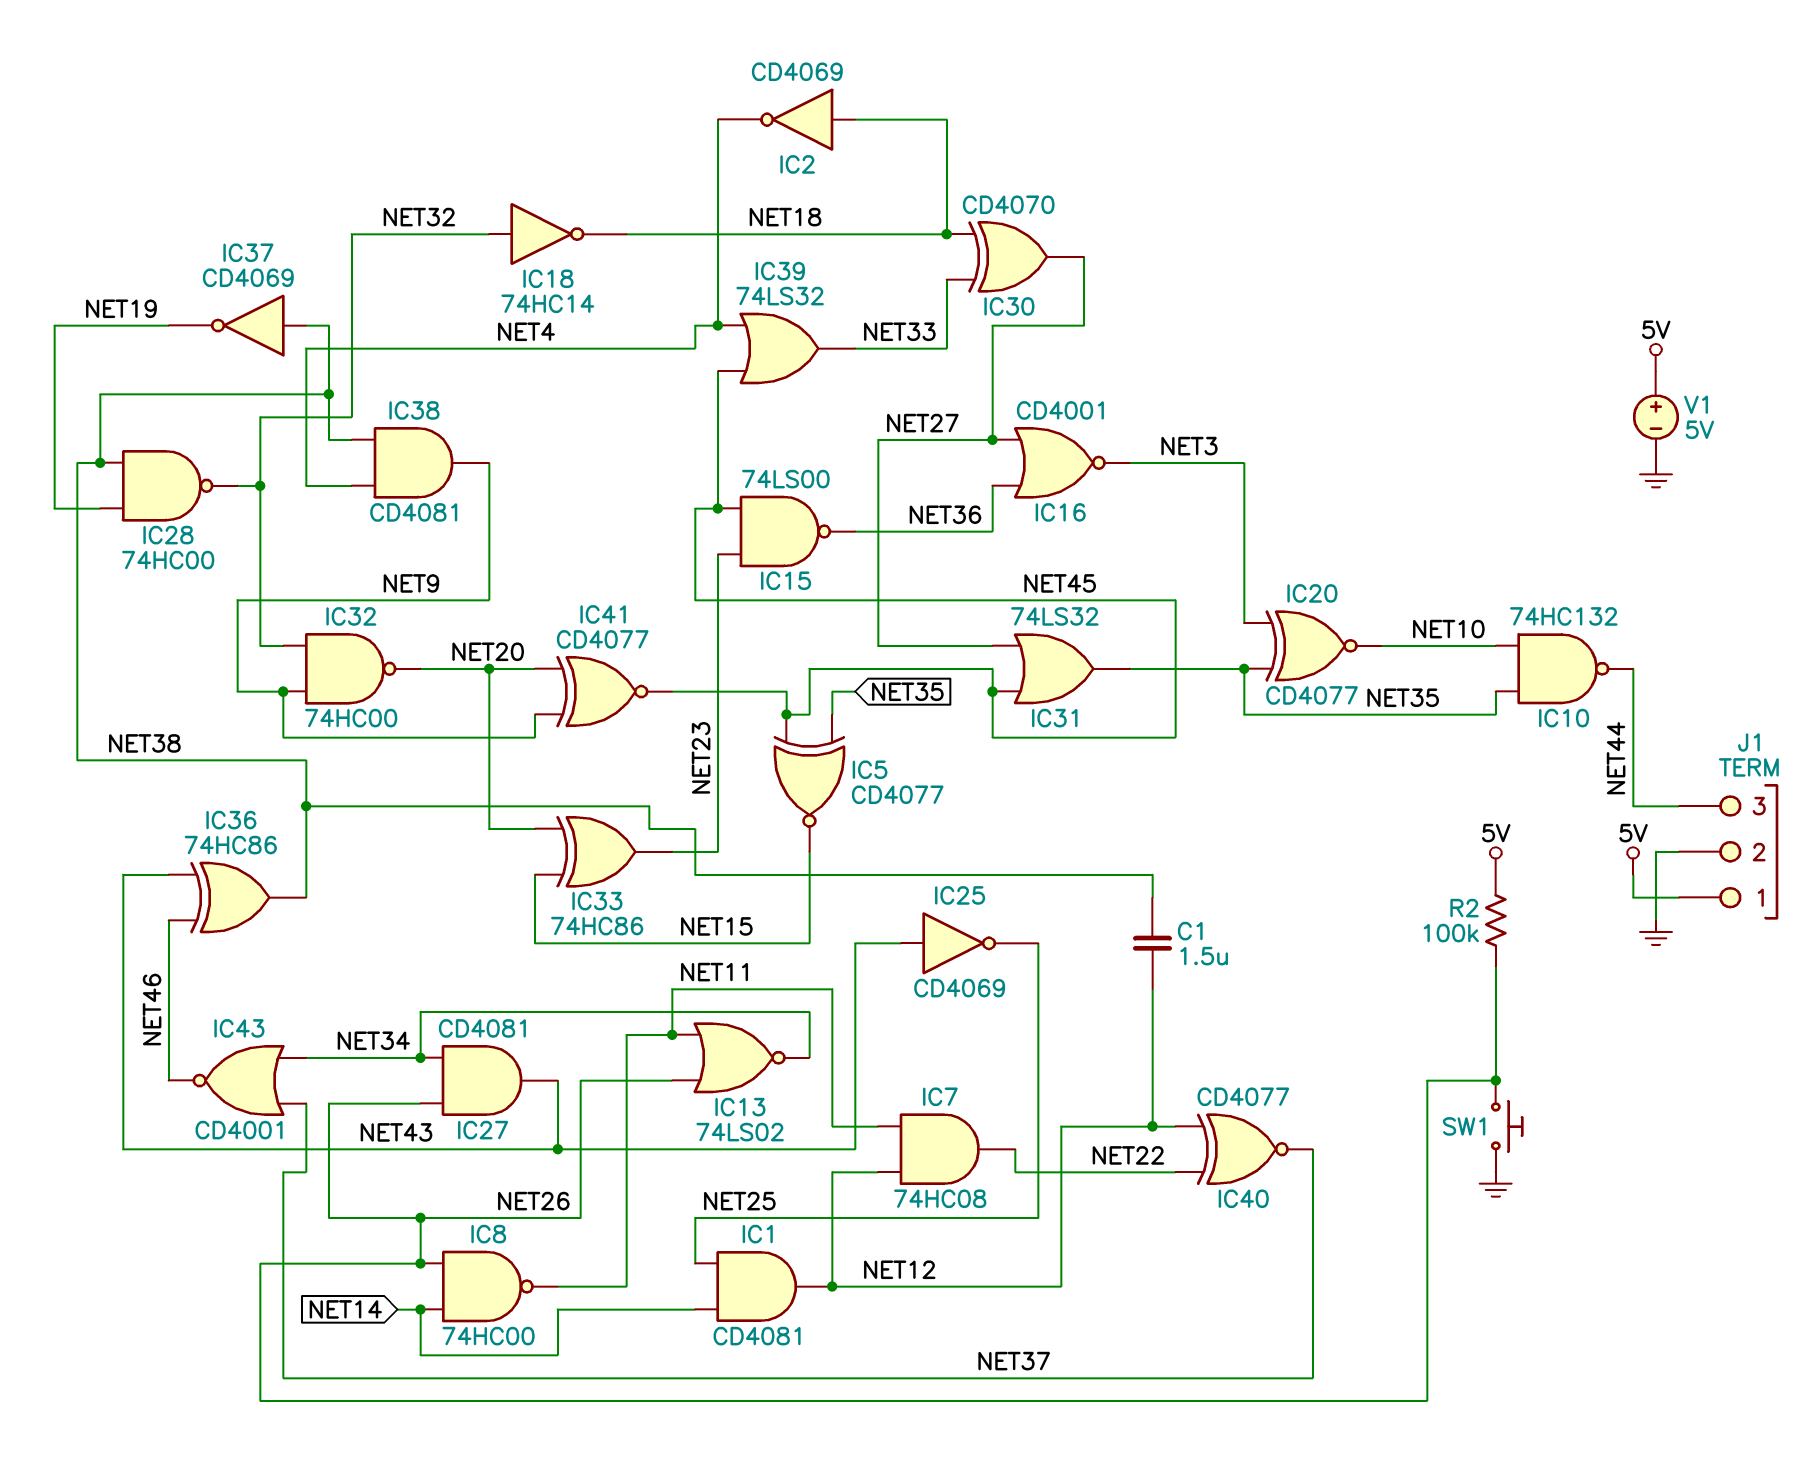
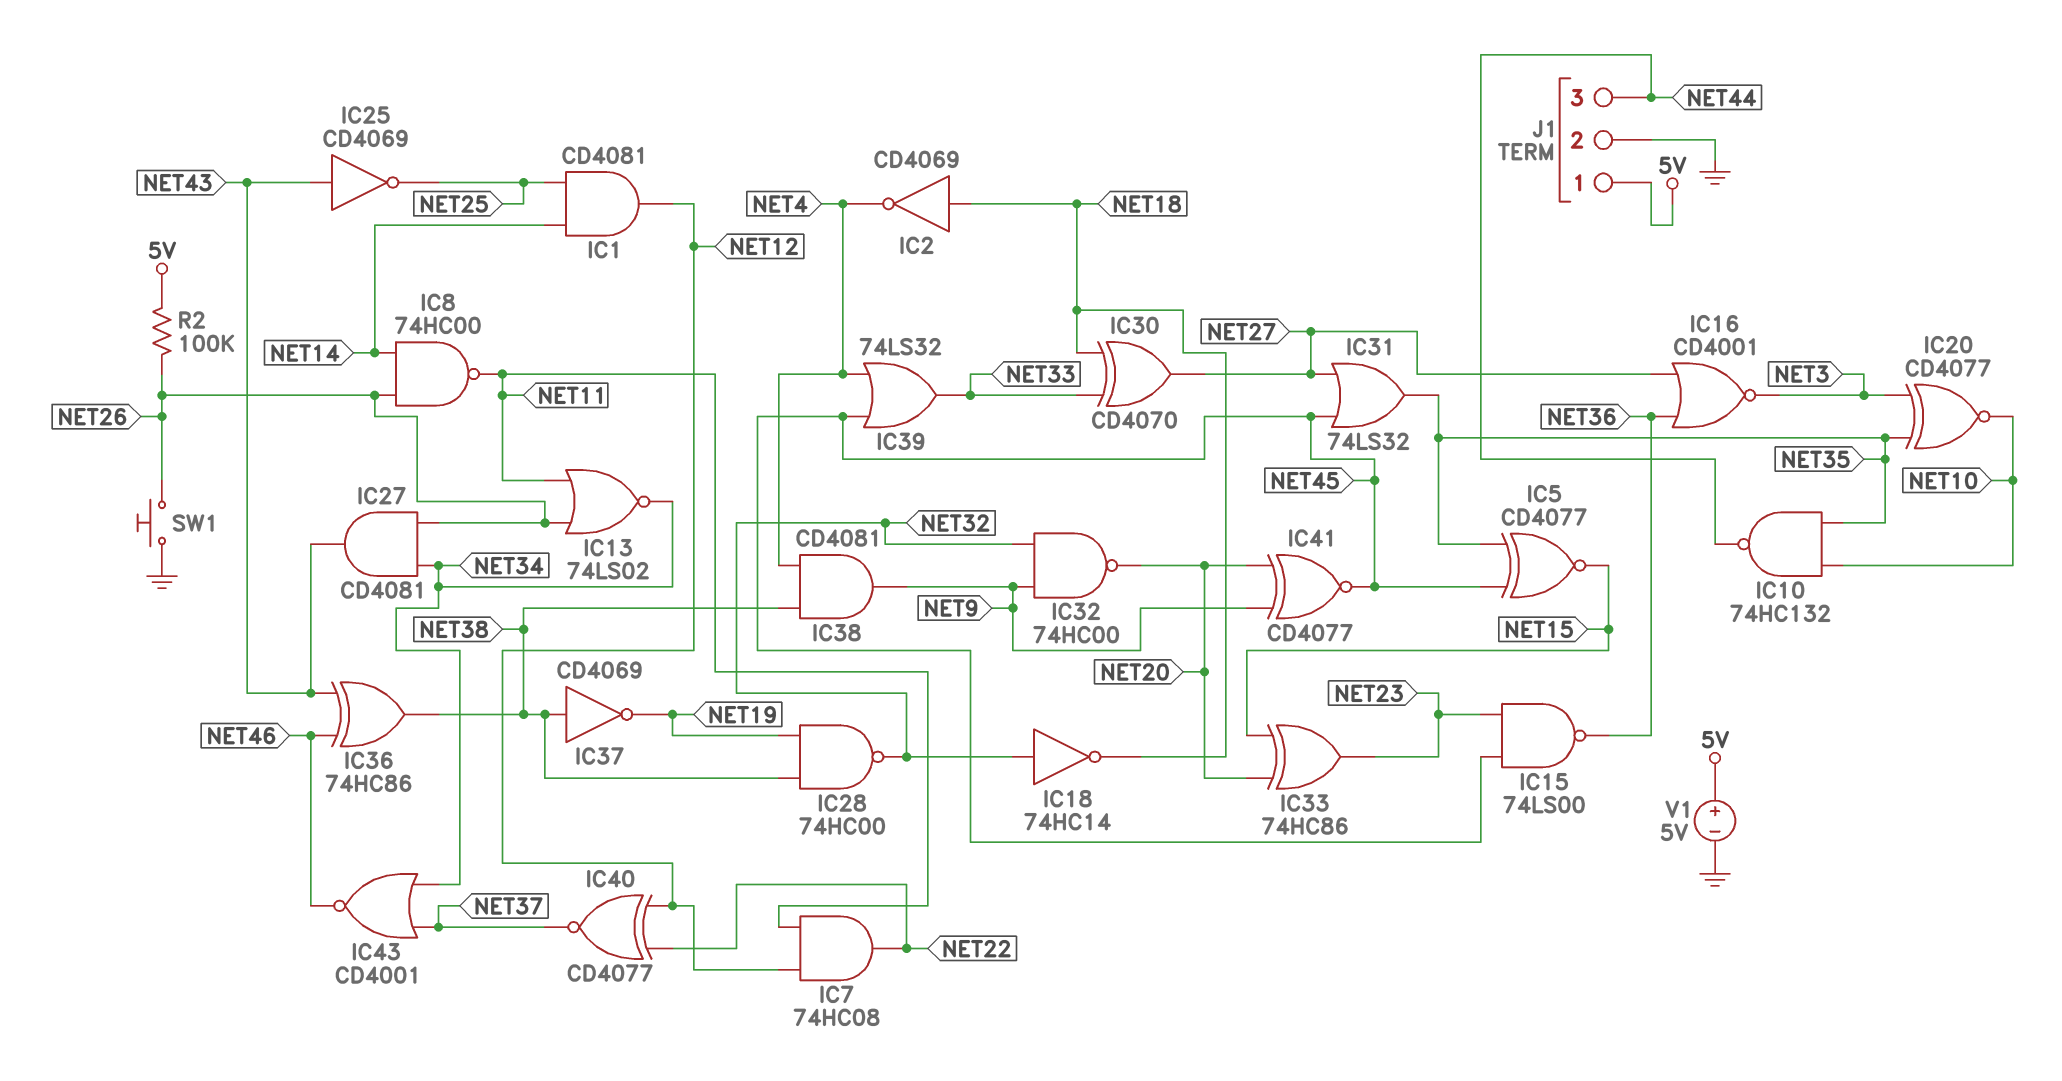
C1: 1.5uF (NET12, NET38) -> none

